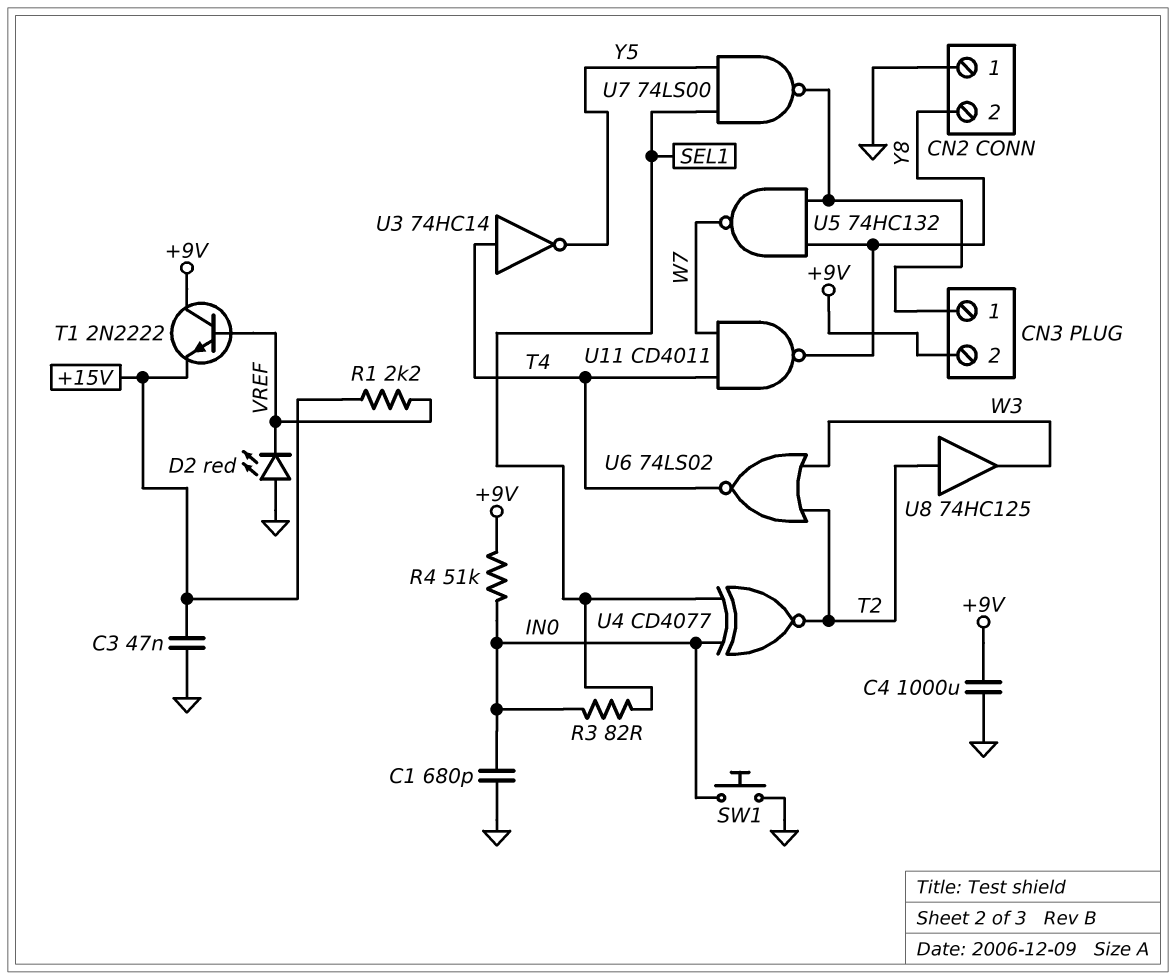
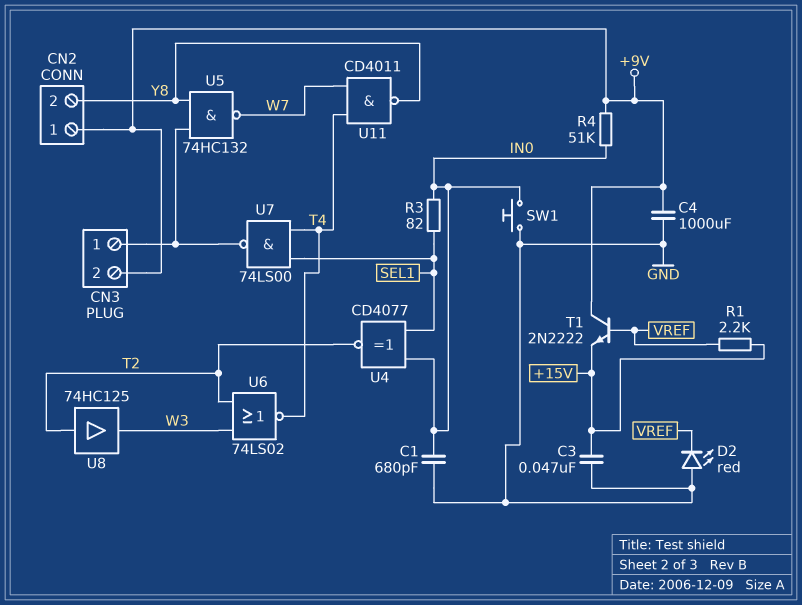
CN2 pin 1: GND -> +9V
U3: NOT 74HC14 (in T4, out Y5) -> none
U7: NAND 74LS00 (in SEL1, in Y5, out CN3/1) -> NAND 74LS00 (in SEL1, in T4, out CN3/1)

